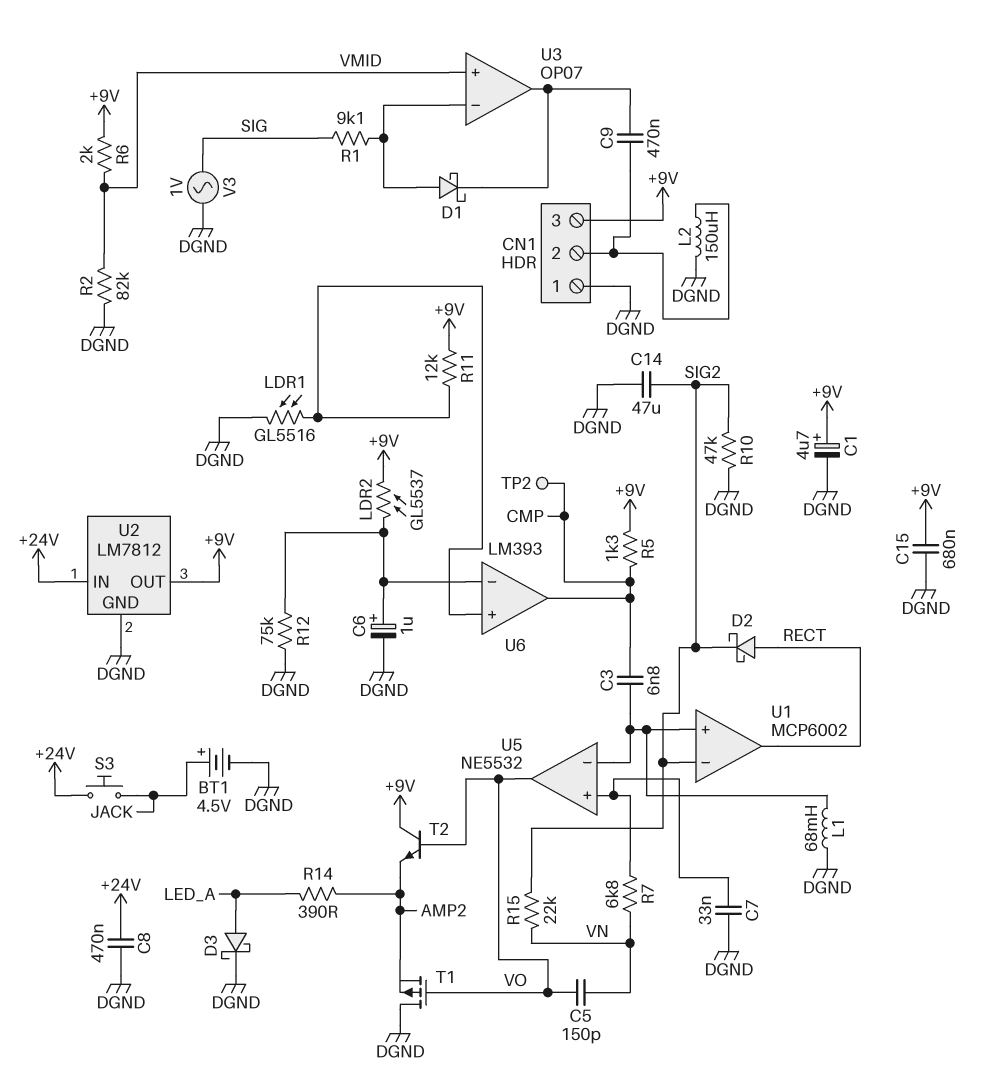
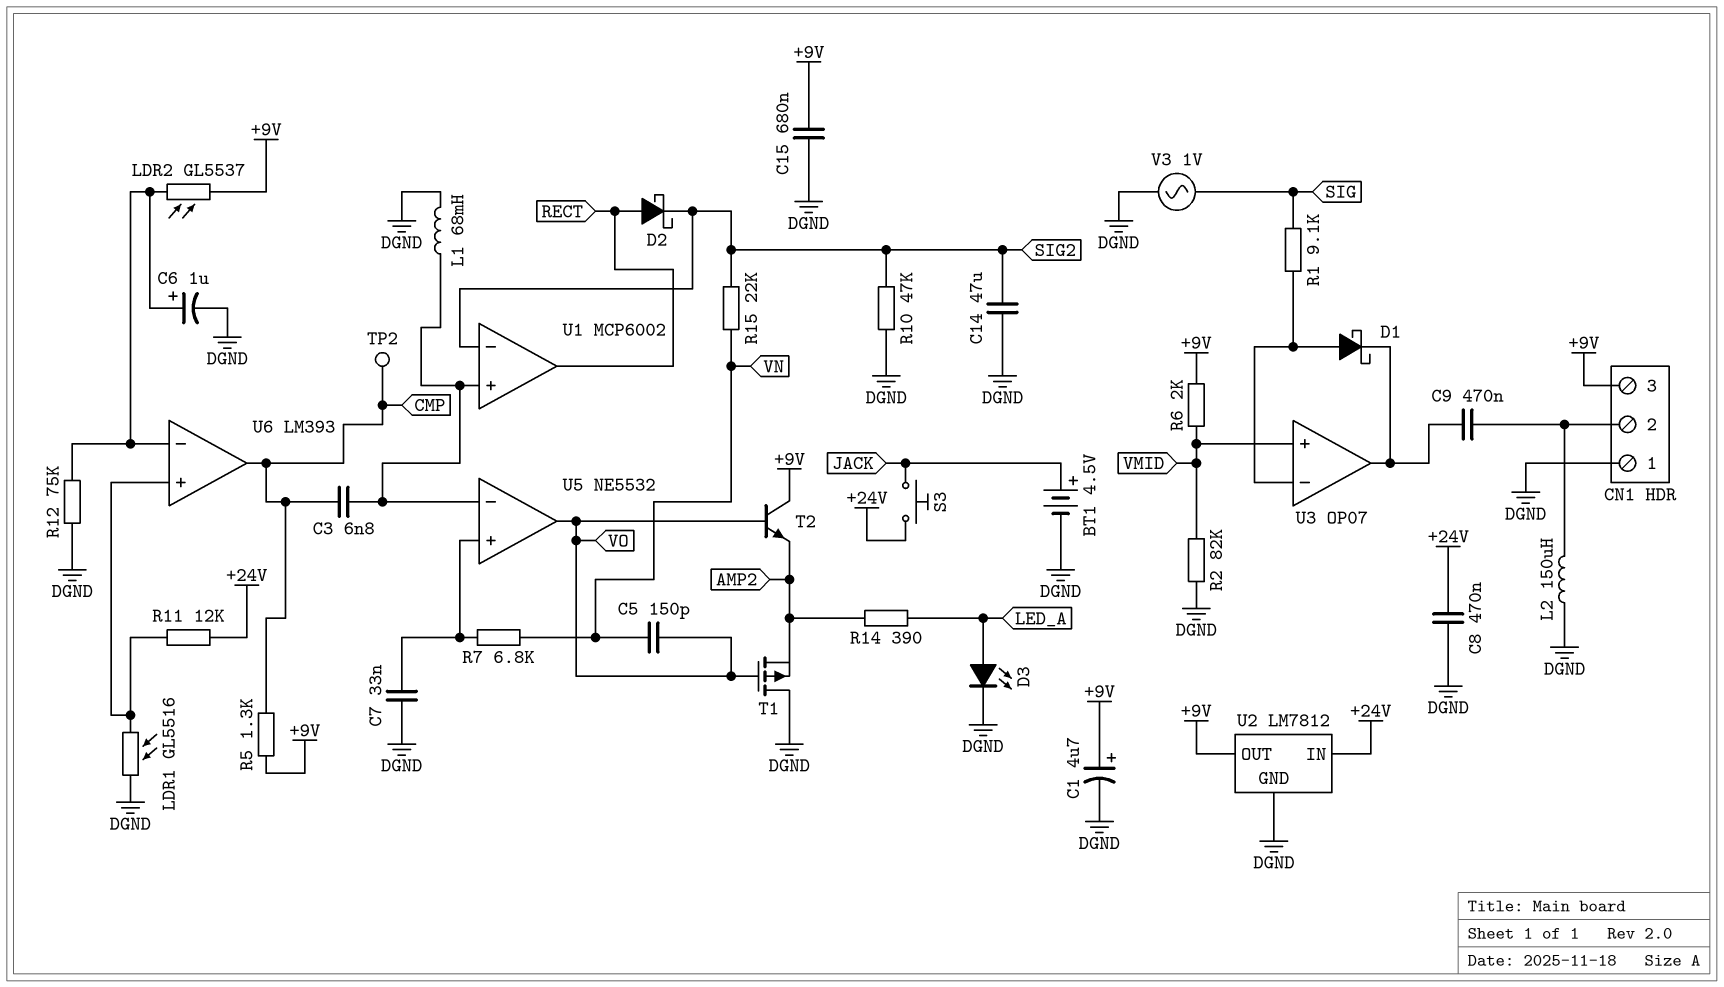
D3: schottky (A LED_A, K DGND) -> LED (A LED_A, K DGND)
R11: 12k (+9V, U6/in+) -> 12k (+24V, U6/in+)

